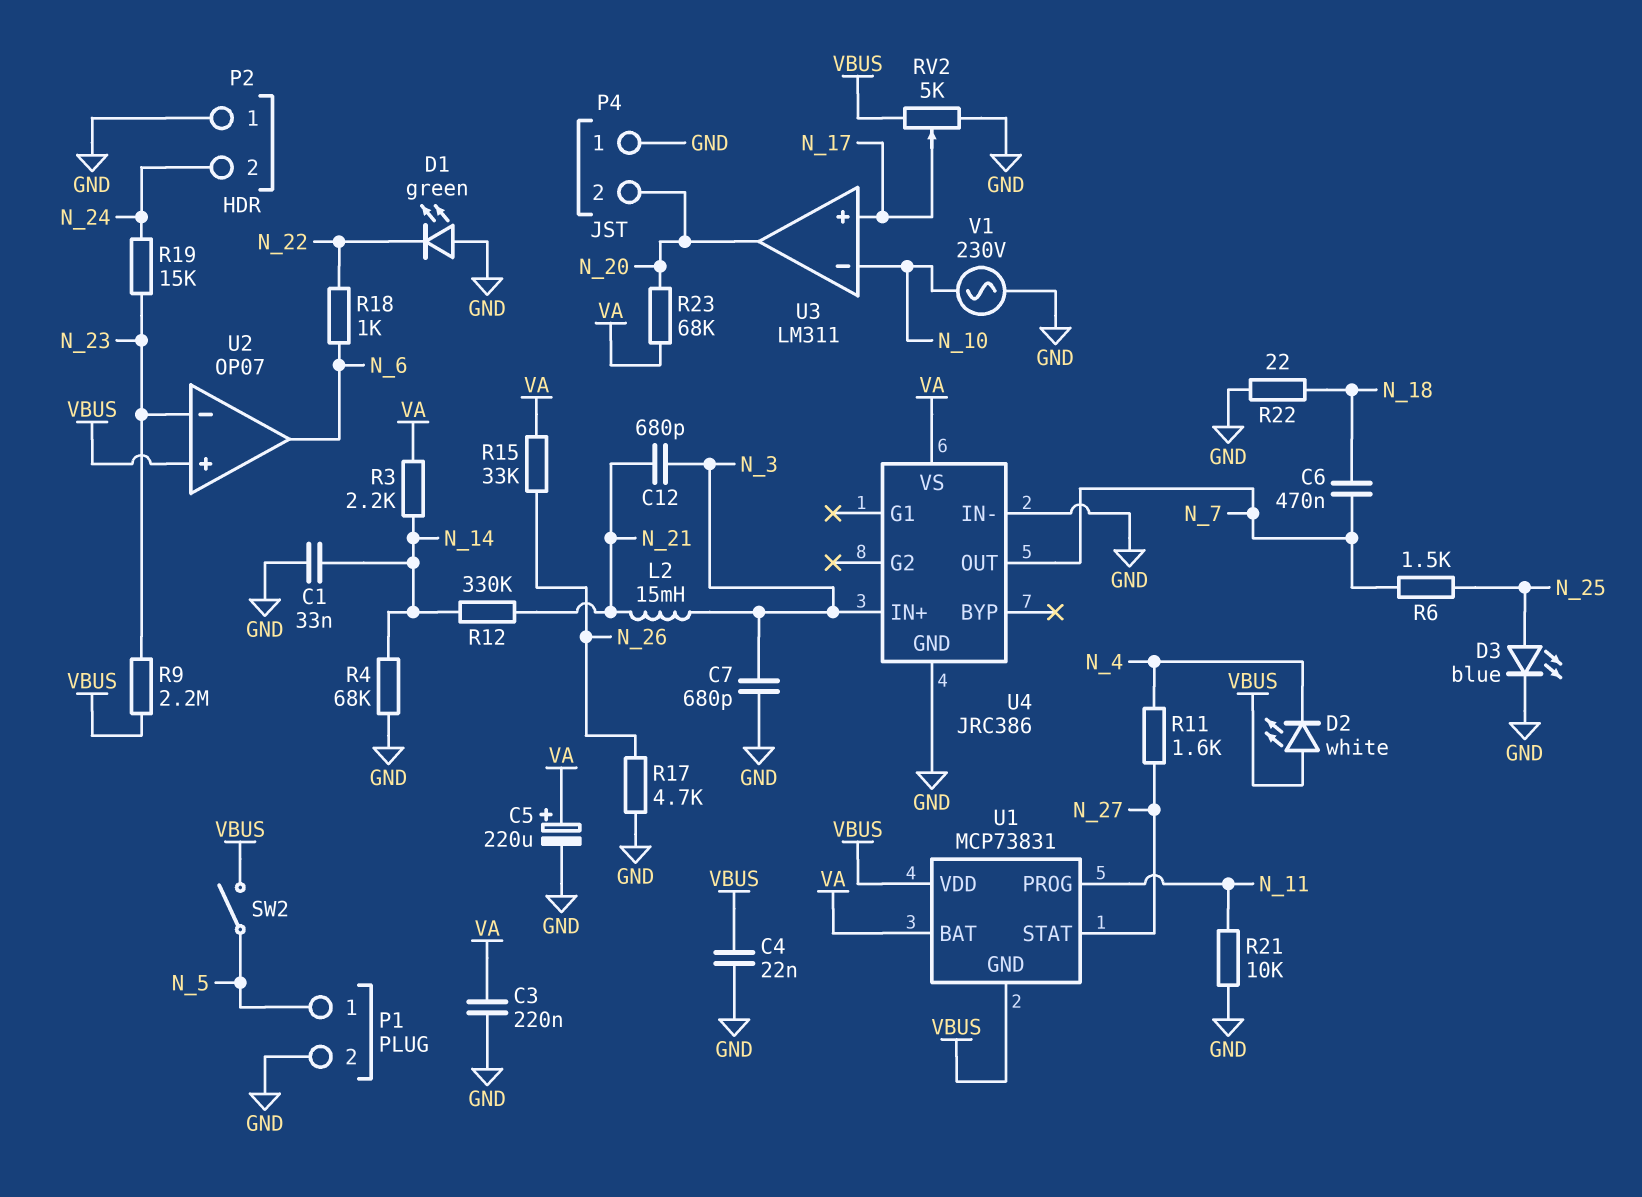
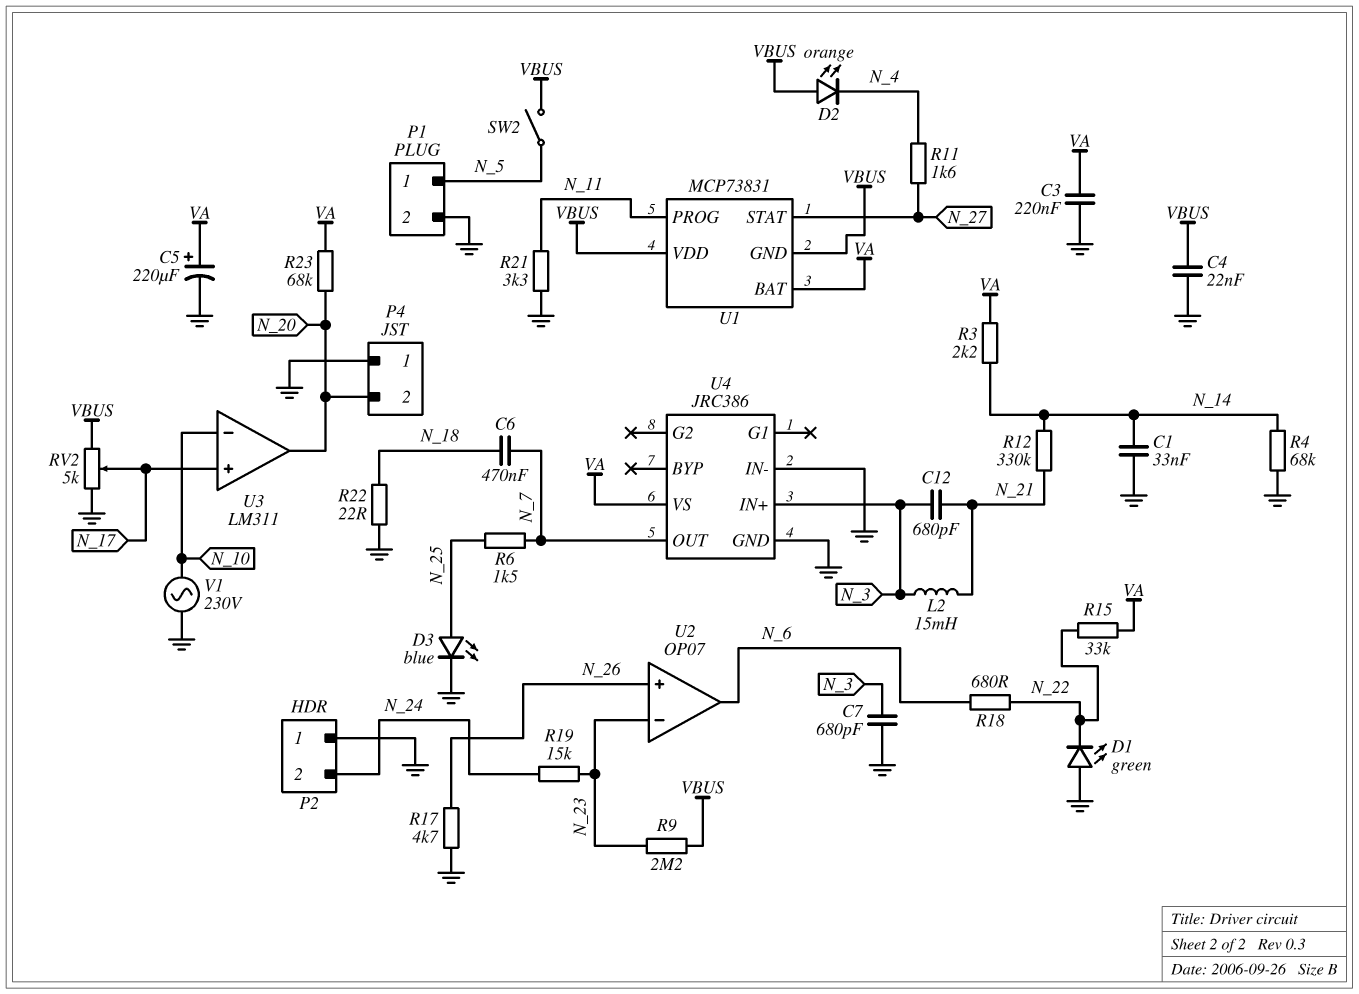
D2: LED white (A VBUS, K N_4) -> LED orange (A VBUS, K N_4)
R15: 33k (N_26, VA) -> 33k (N_22, VA)
R18: 1k (N_6, N_22) -> 680 (N_6, N_22)
R21: 10k (GND, N_11) -> 3.3k (GND, N_11)
U2 pin in+: VBUS -> N_26

